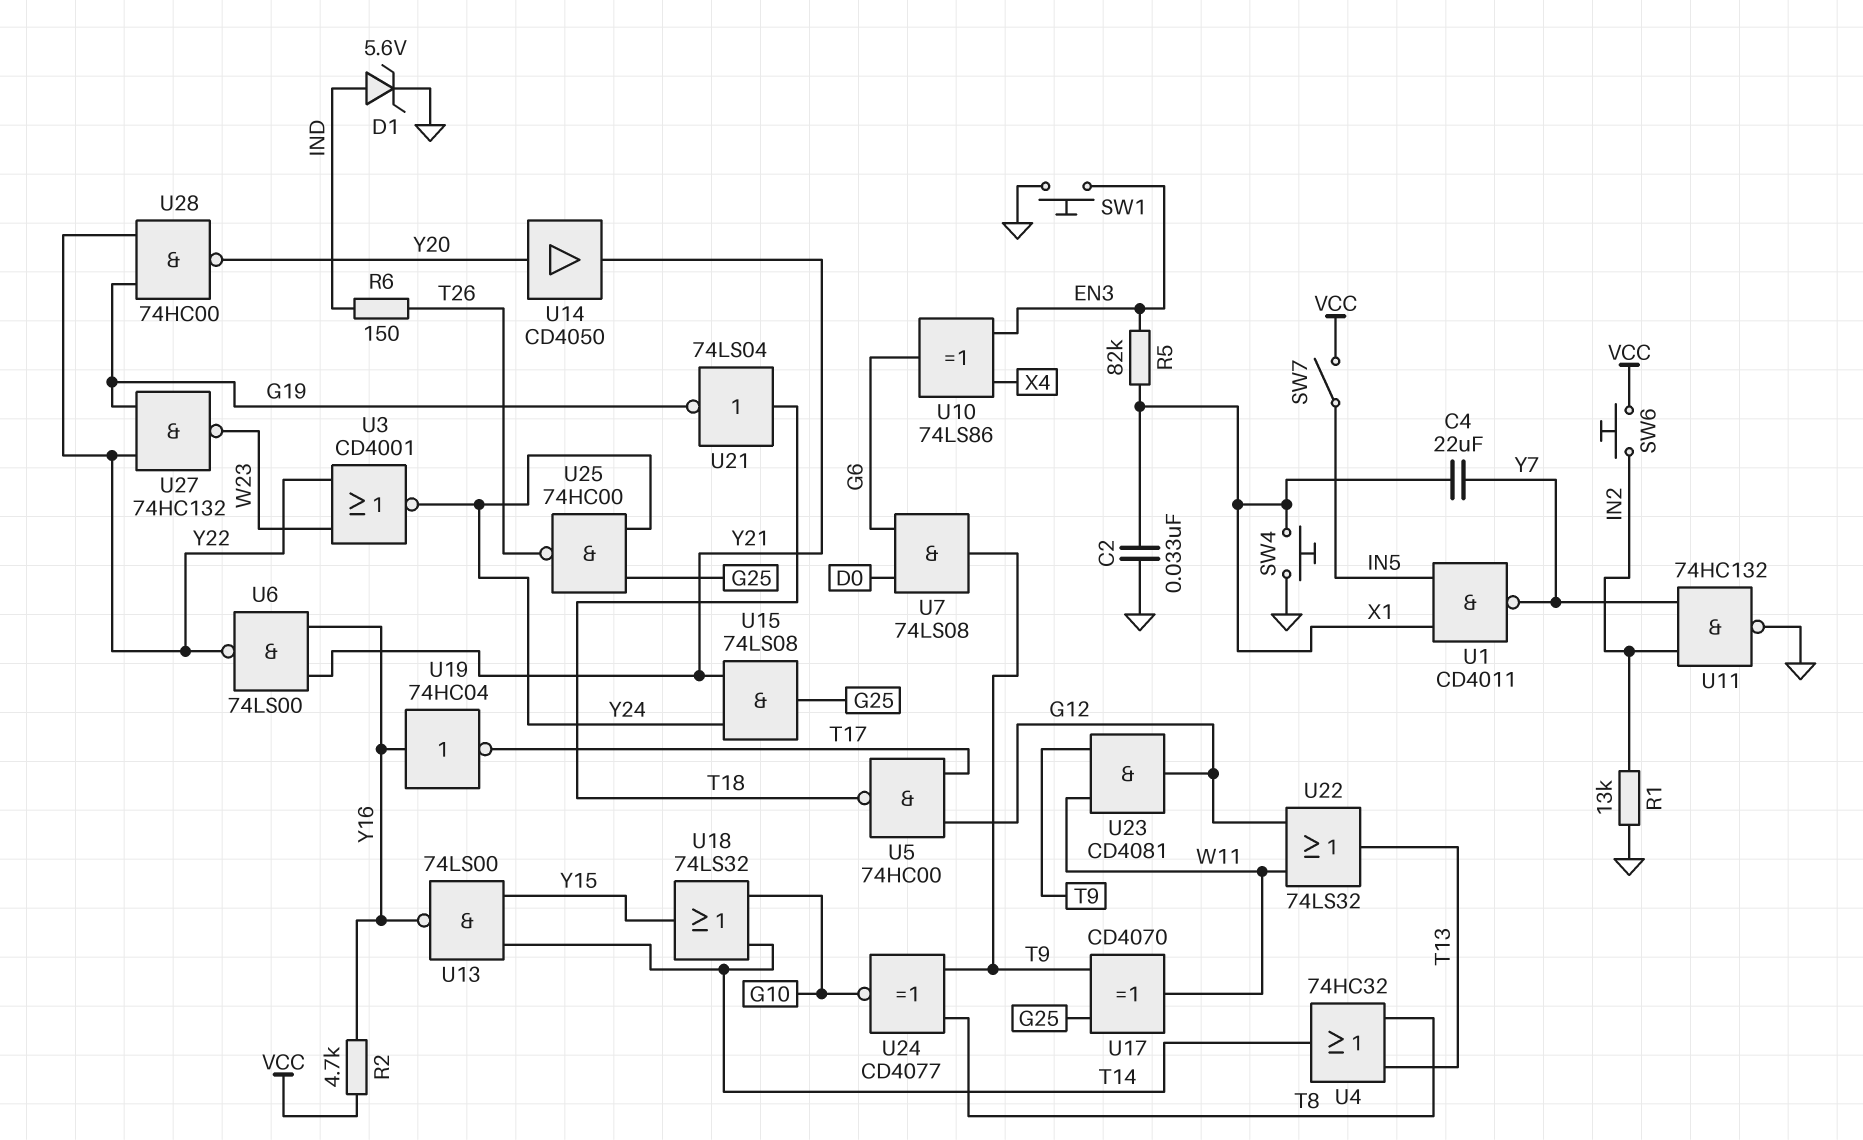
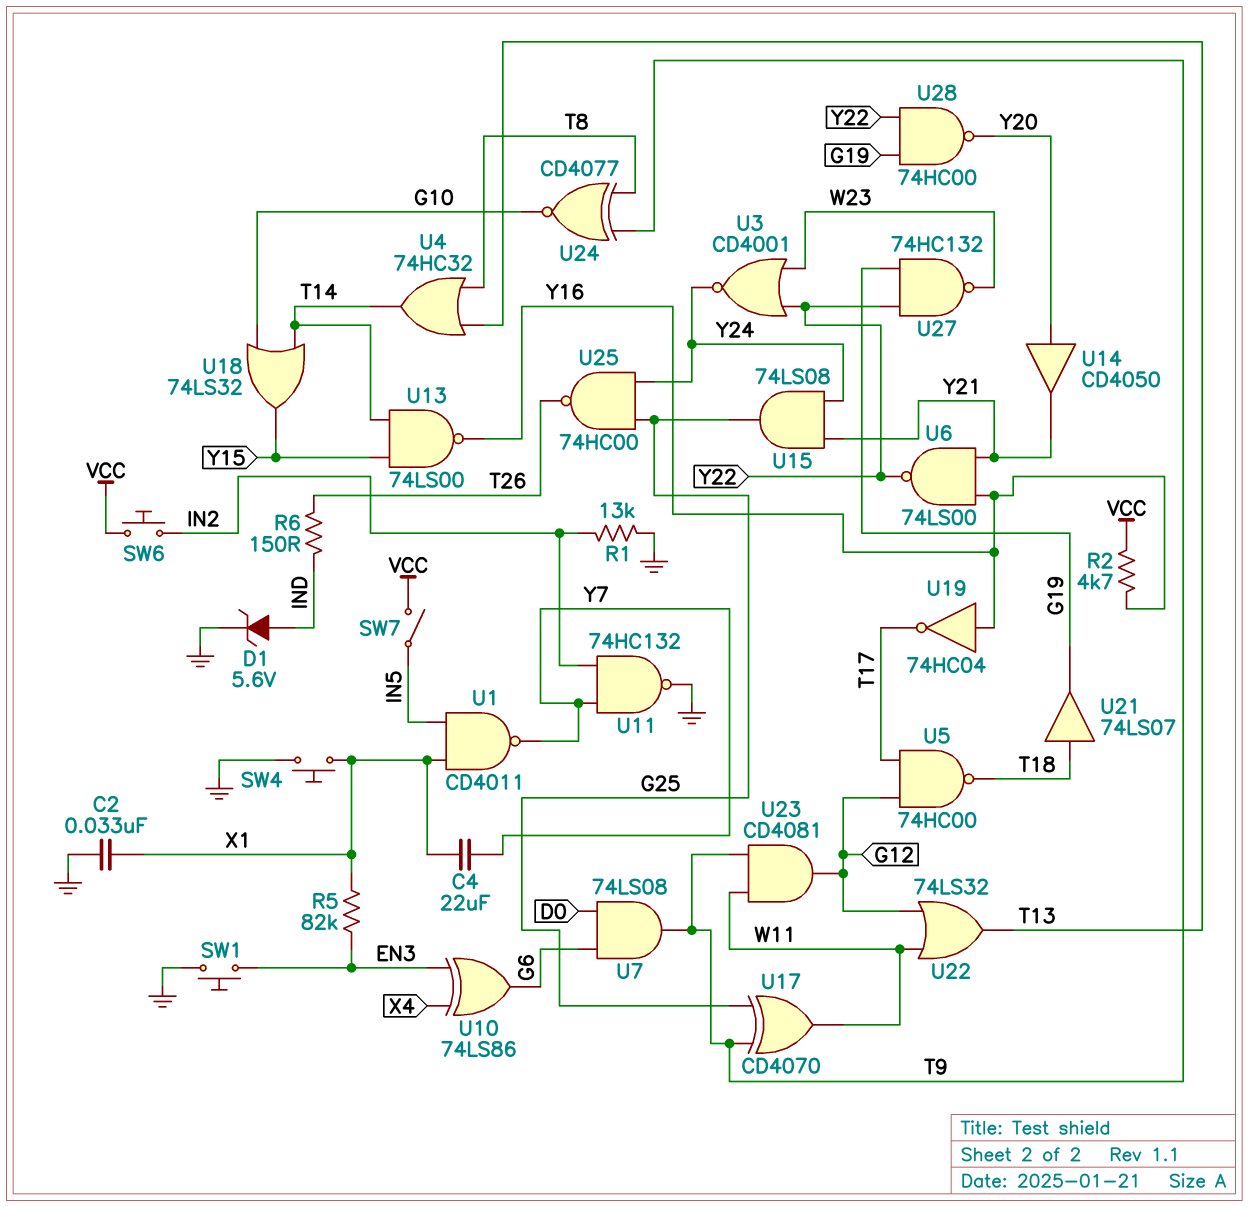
U21: NOT 74LS04 (in T18, out G19) -> buffer 74LS07 (in T18, out G19)

